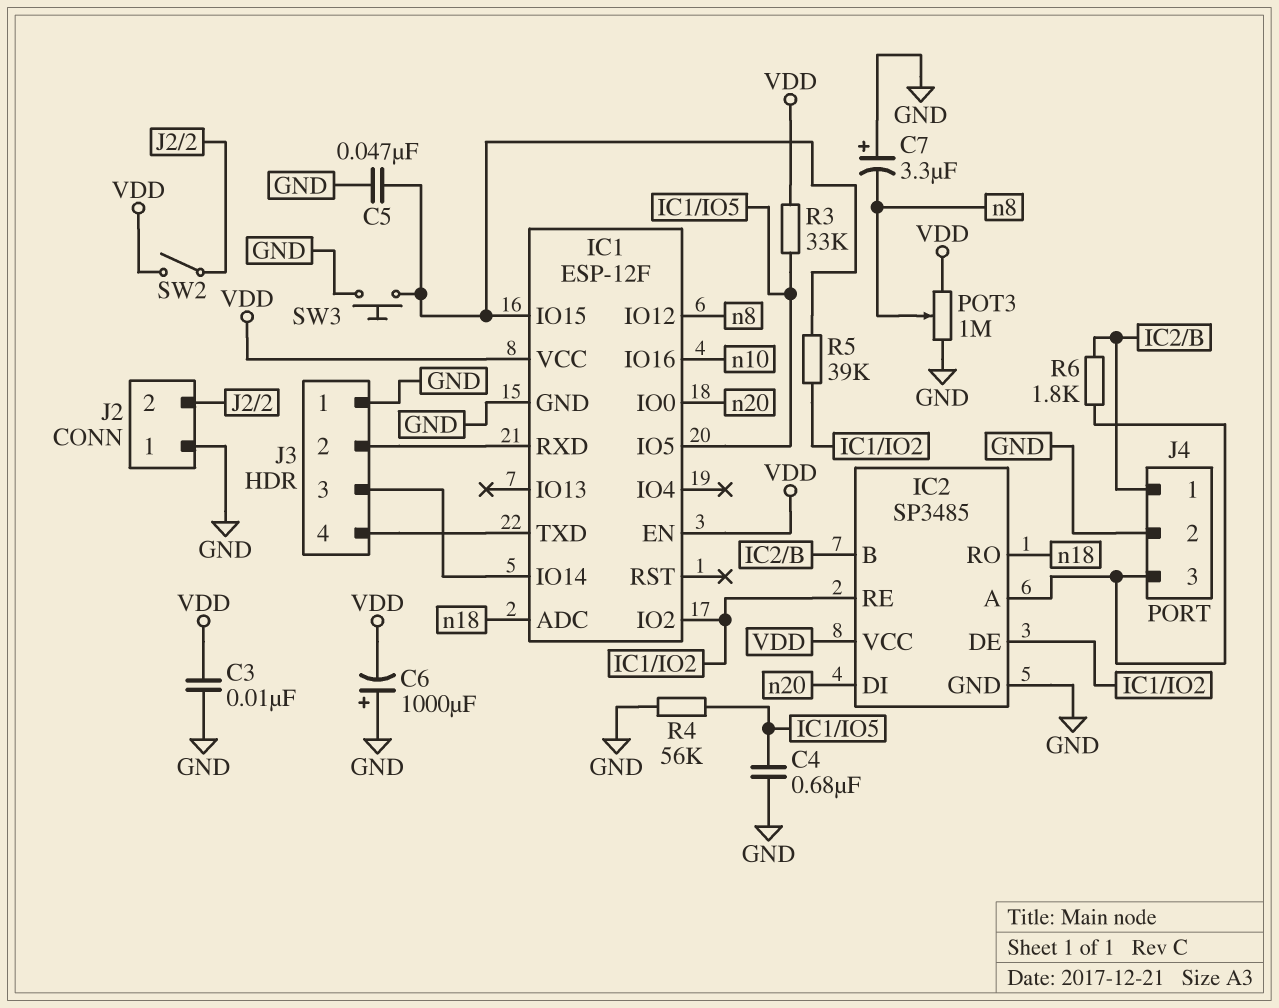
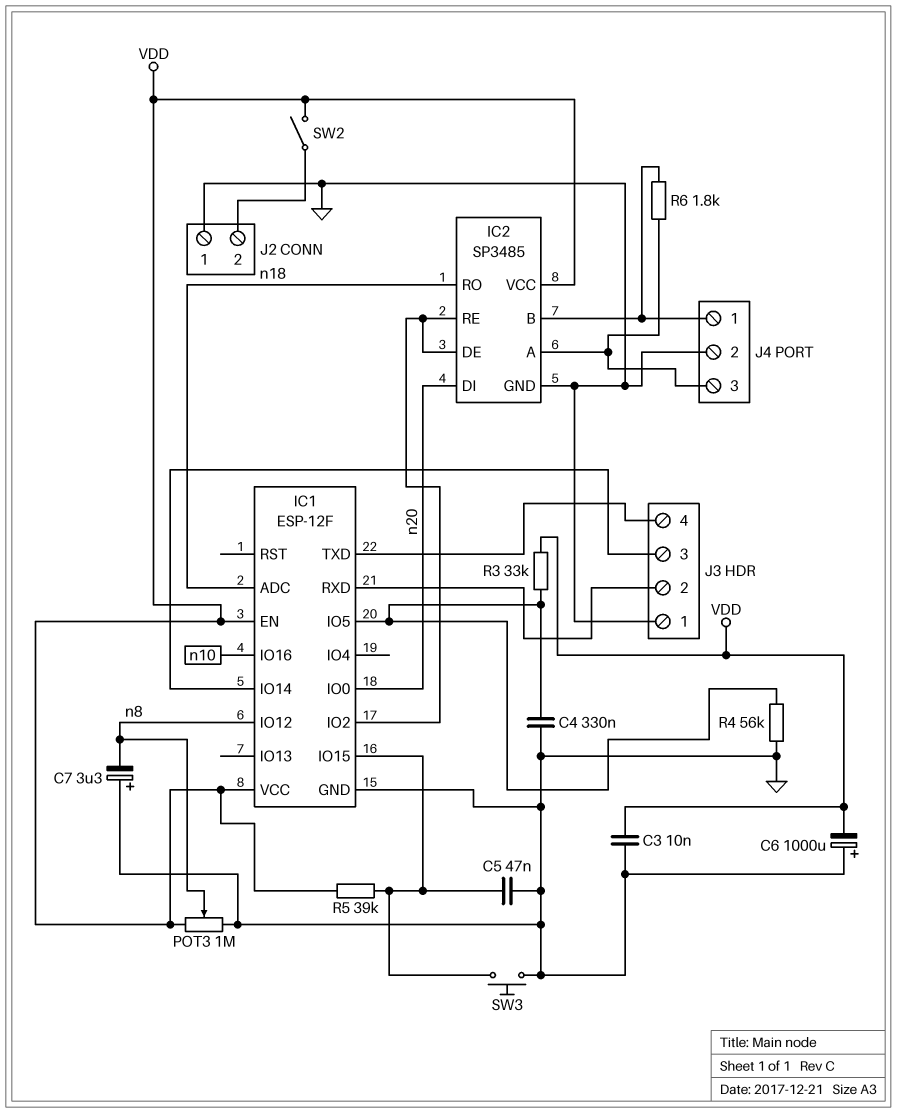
C4: 680nF (GND, IC1/IO5) -> 330nF (GND, IC1/IO5)
R5: 39k (IC1/IO2, IC1/IO15) -> 39k (IC1/IO15, VDD)

